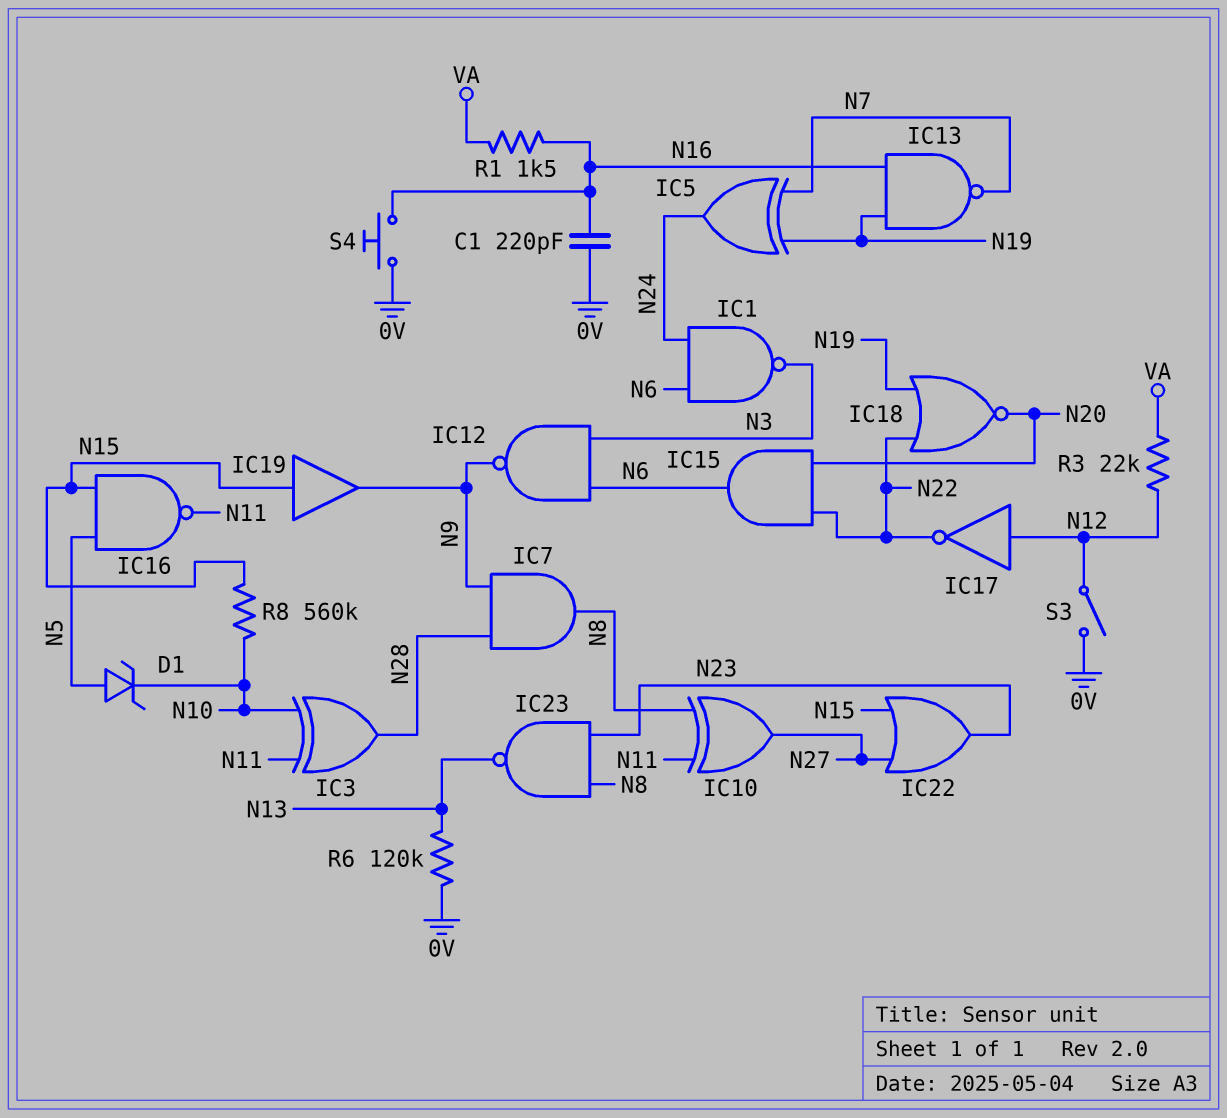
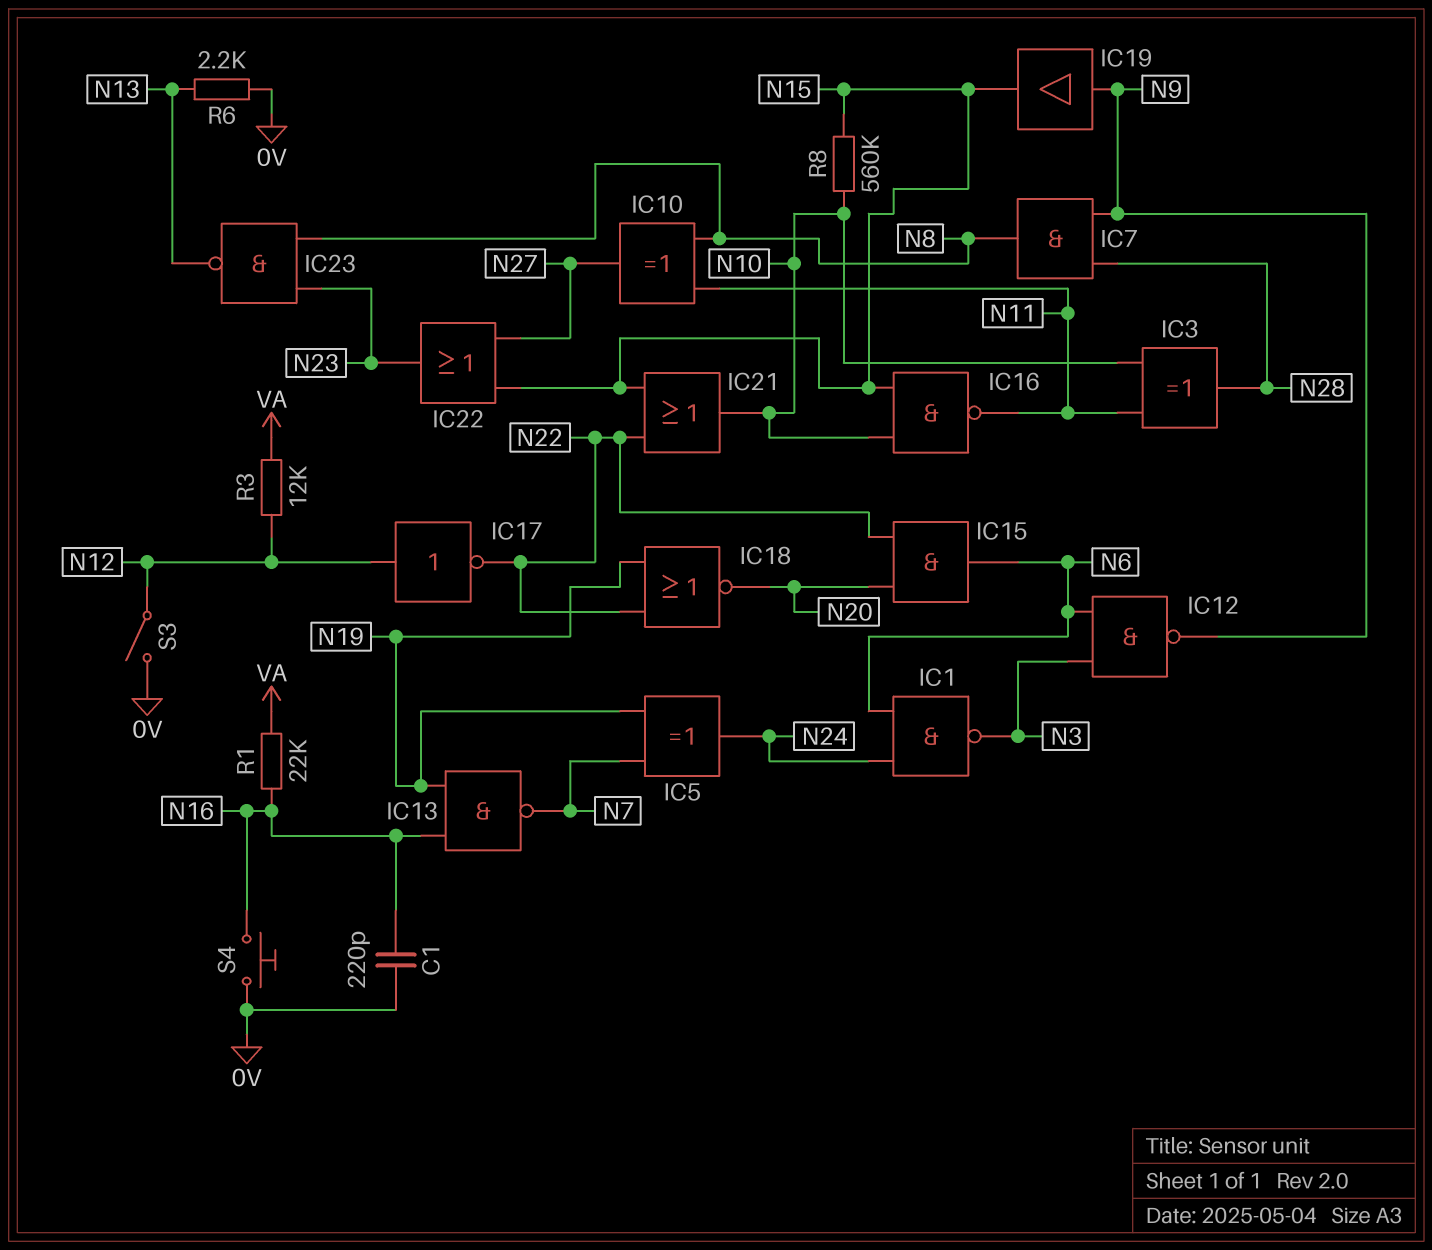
D1: zener (A N5, K N10) -> none
IC16: NAND (in N5, in N15, out N11) -> NAND (in N10, in N15, out N11)
IC19: buffer (in N15, out N9) -> buffer (in N9, out N15)
IC21: none -> OR (in N15, in N22, out N10)
R1: 1.5k (N16, VA) -> 22k (N16, VA)
R3: 22k (N12, VA) -> 12k (N12, VA)
R6: 120k (0V, N13) -> 2.2k (0V, N13)

